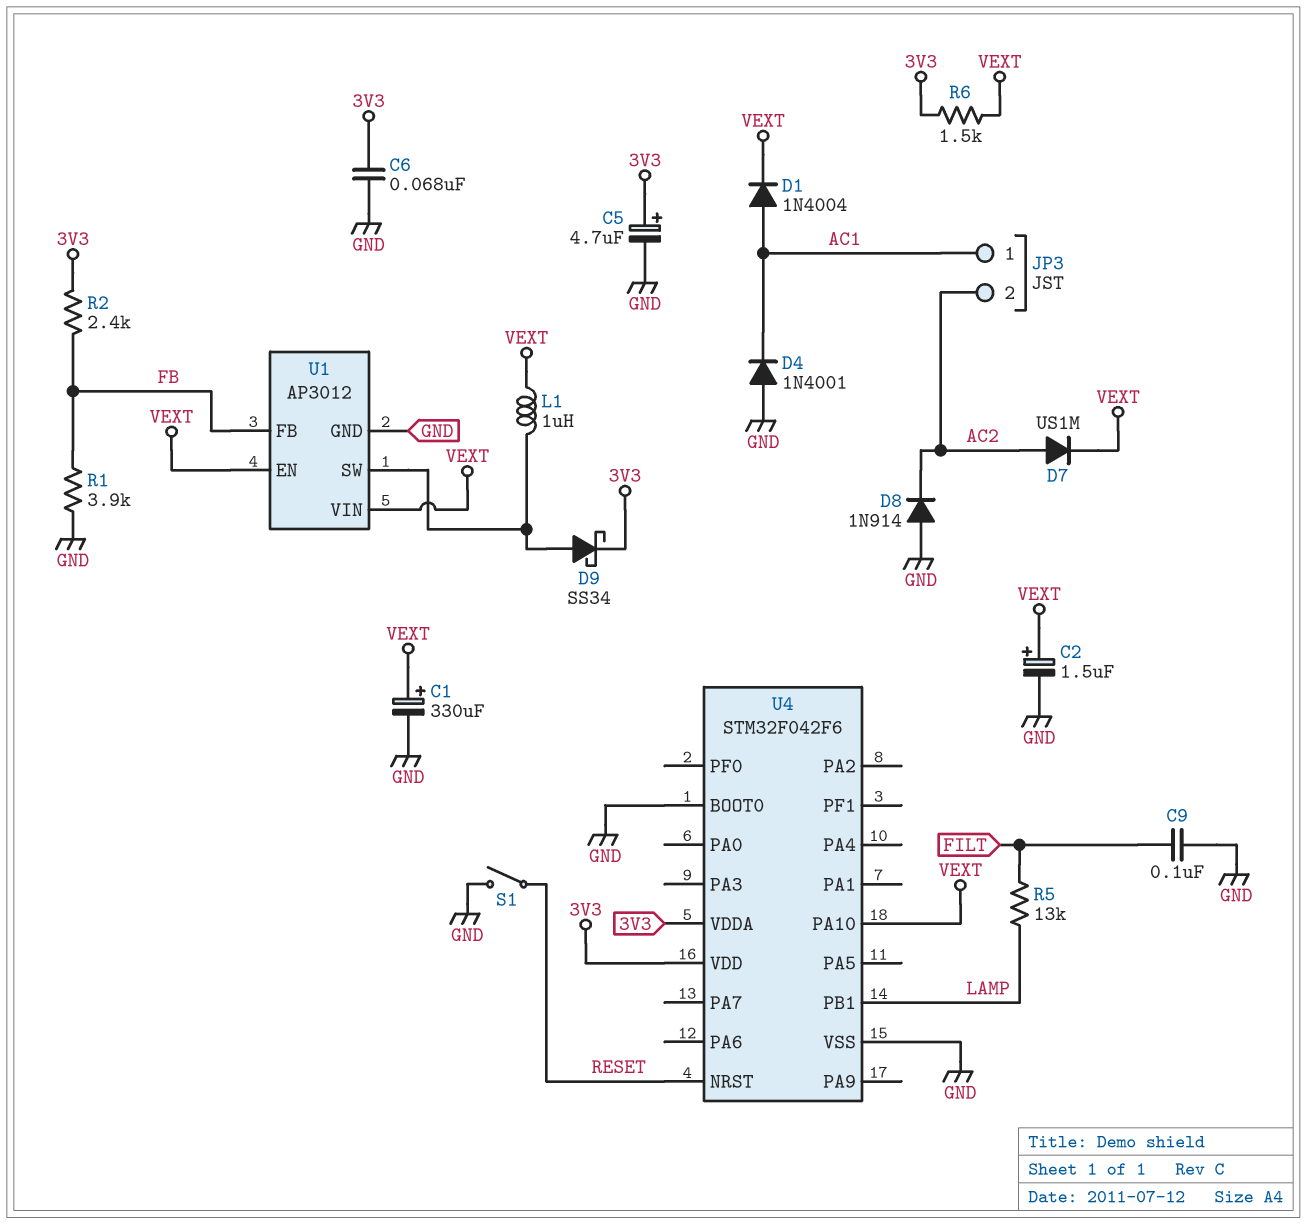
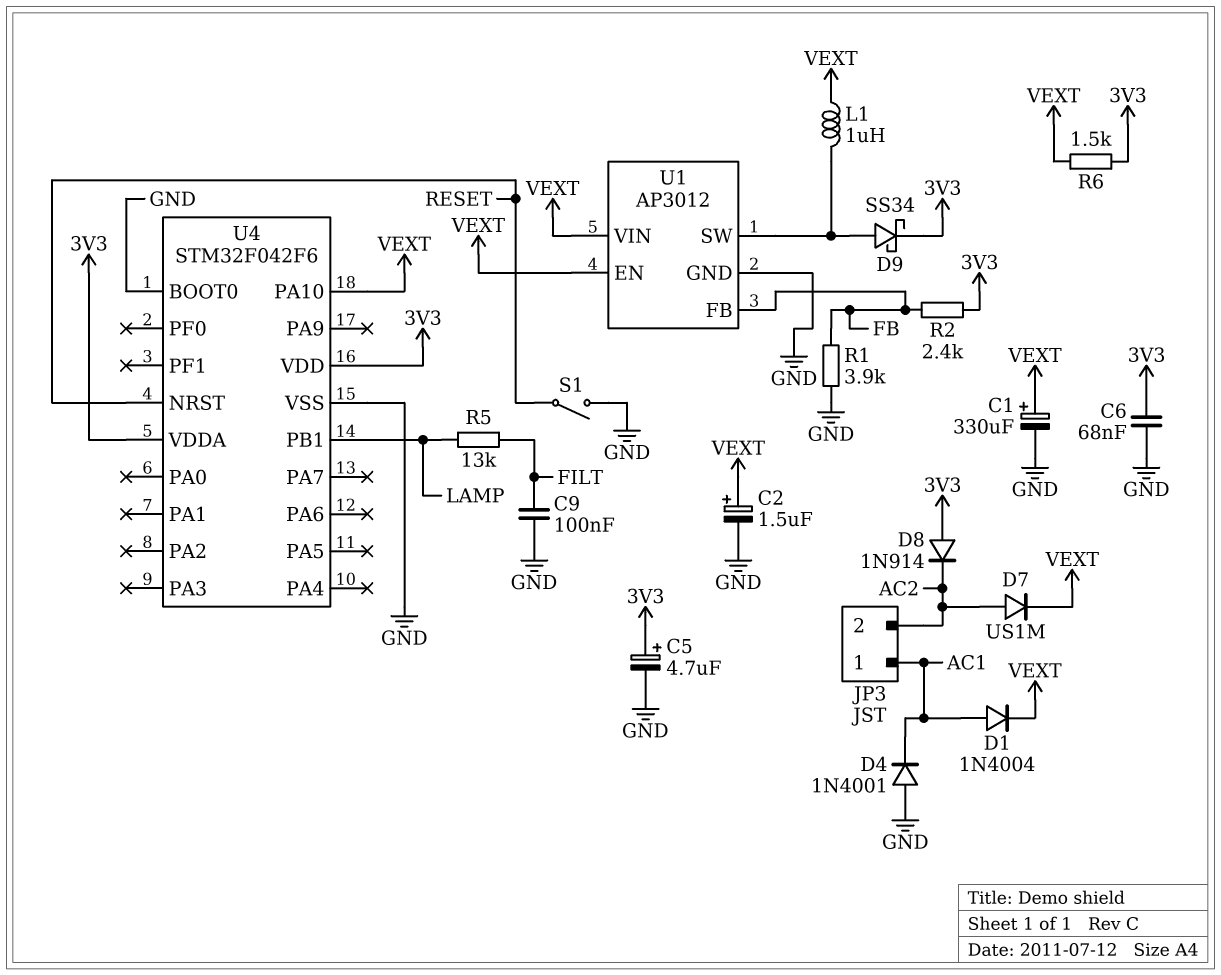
D8: diode 1N914 (A GND, K AC2) -> diode 1N914 (A 3V3, K AC2)

